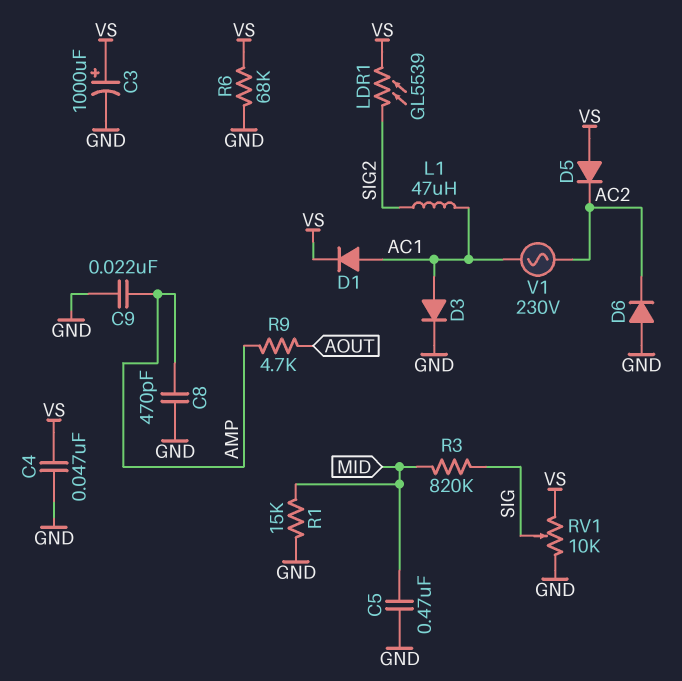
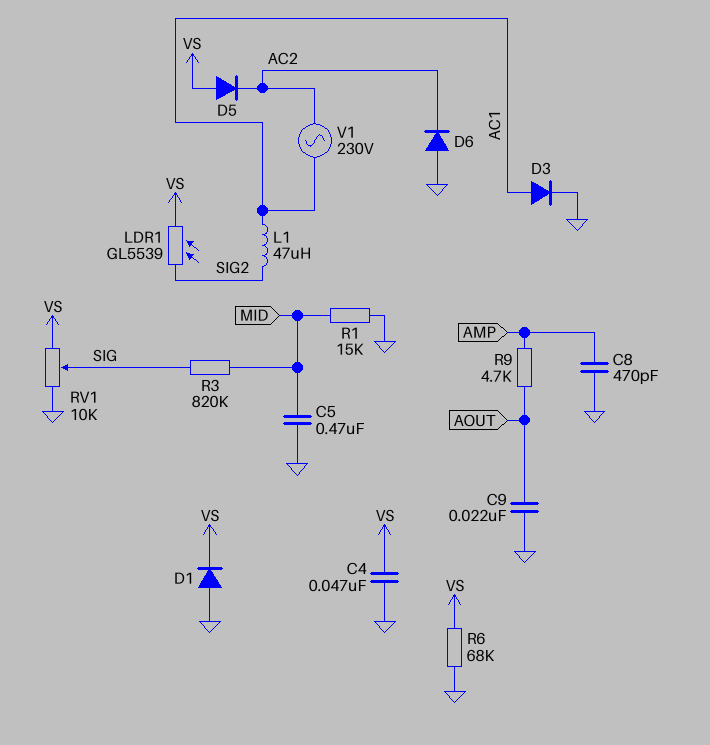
C3: 1000uF (plus VS, minus GND) -> none
C9: 22nF (AMP, GND) -> 22nF (AOUT, GND)
D1: diode (A AC1, K VS) -> diode (A GND, K VS)

